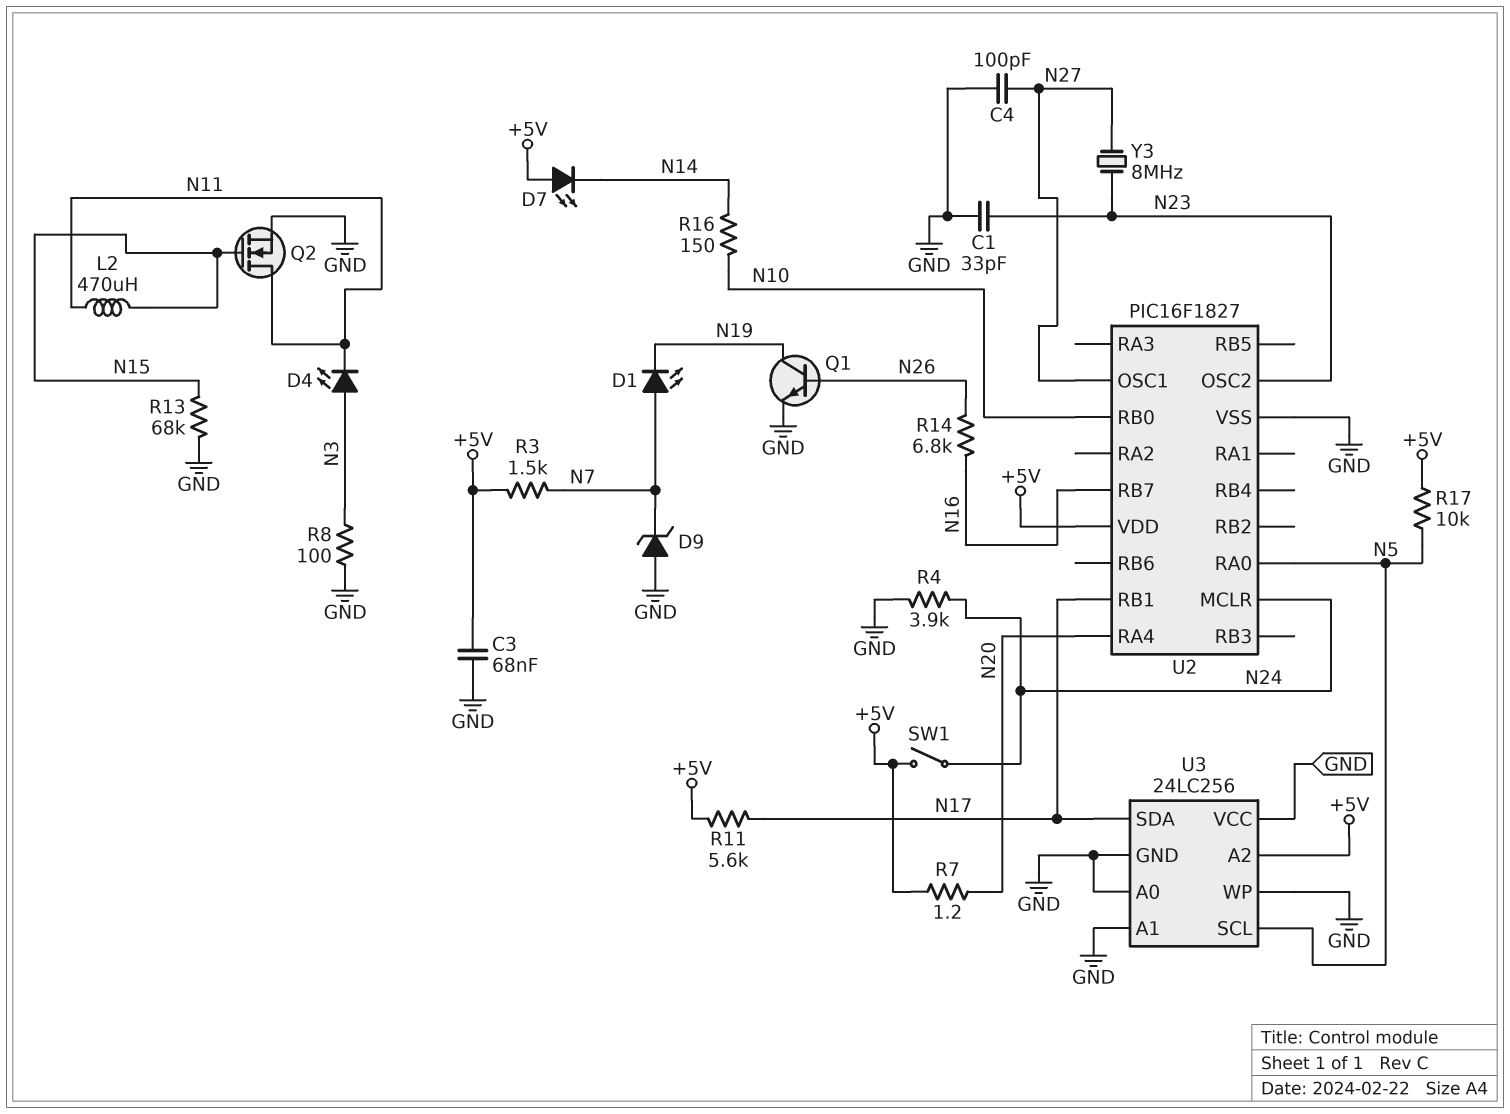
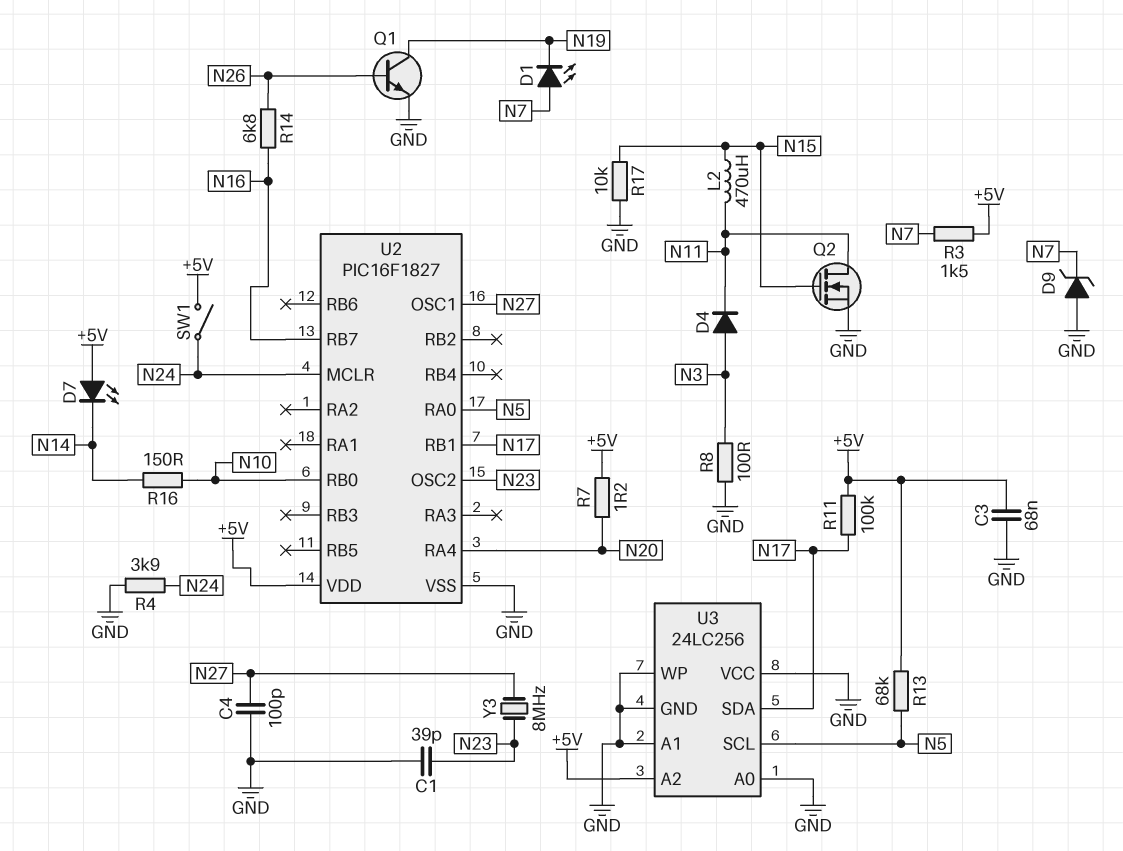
C1: 33pF (GND, N23) -> 39pF (GND, N23)
D4: LED (A N3, K N11) -> diode (A N3, K N11)
R11: 5.6k (+5V, N17) -> 100k (+5V, N17)
R13: 68k (GND, N15) -> 68k (+5V, N5)
R17: 10k (+5V, N5) -> 10k (GND, N15)

